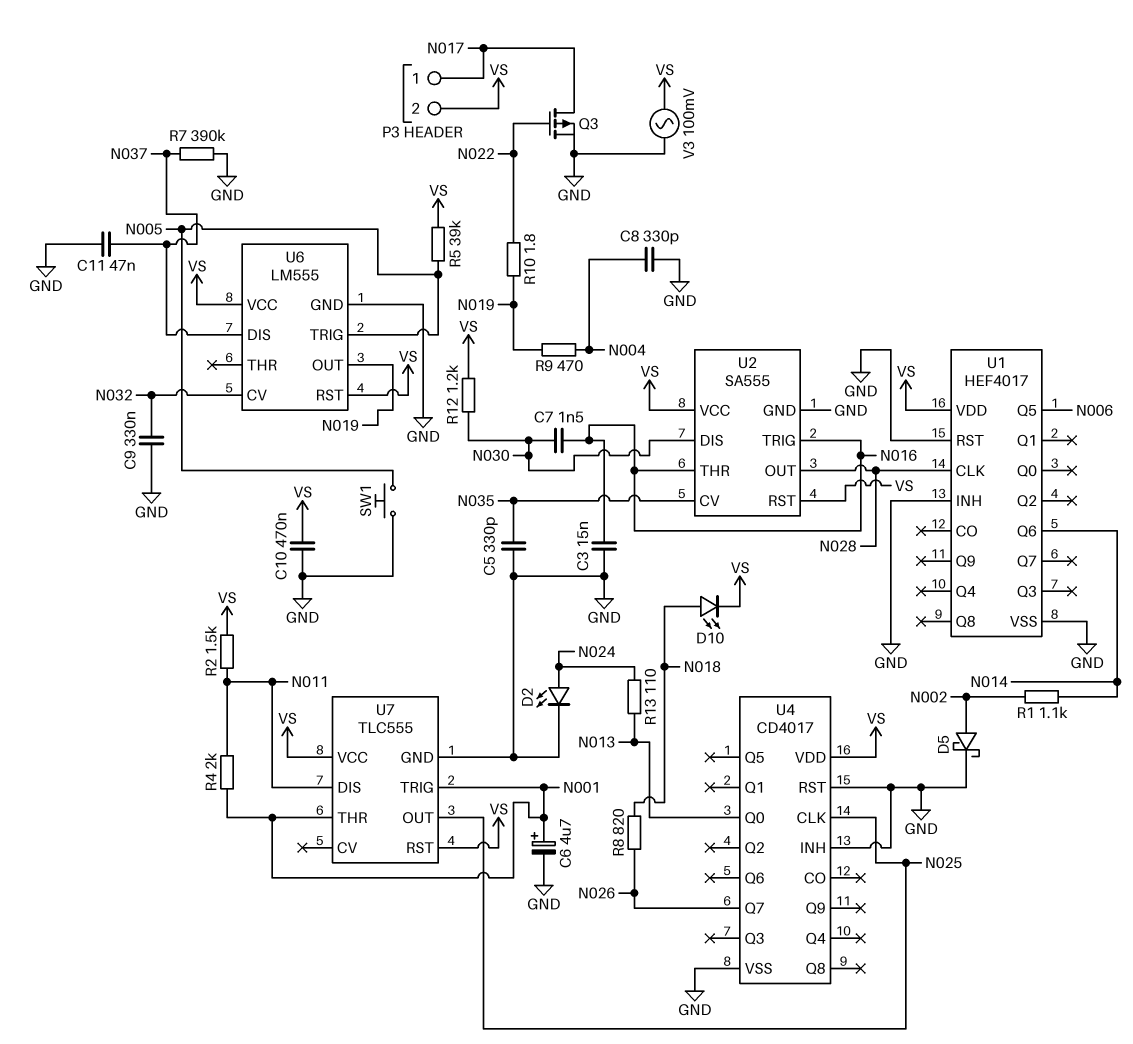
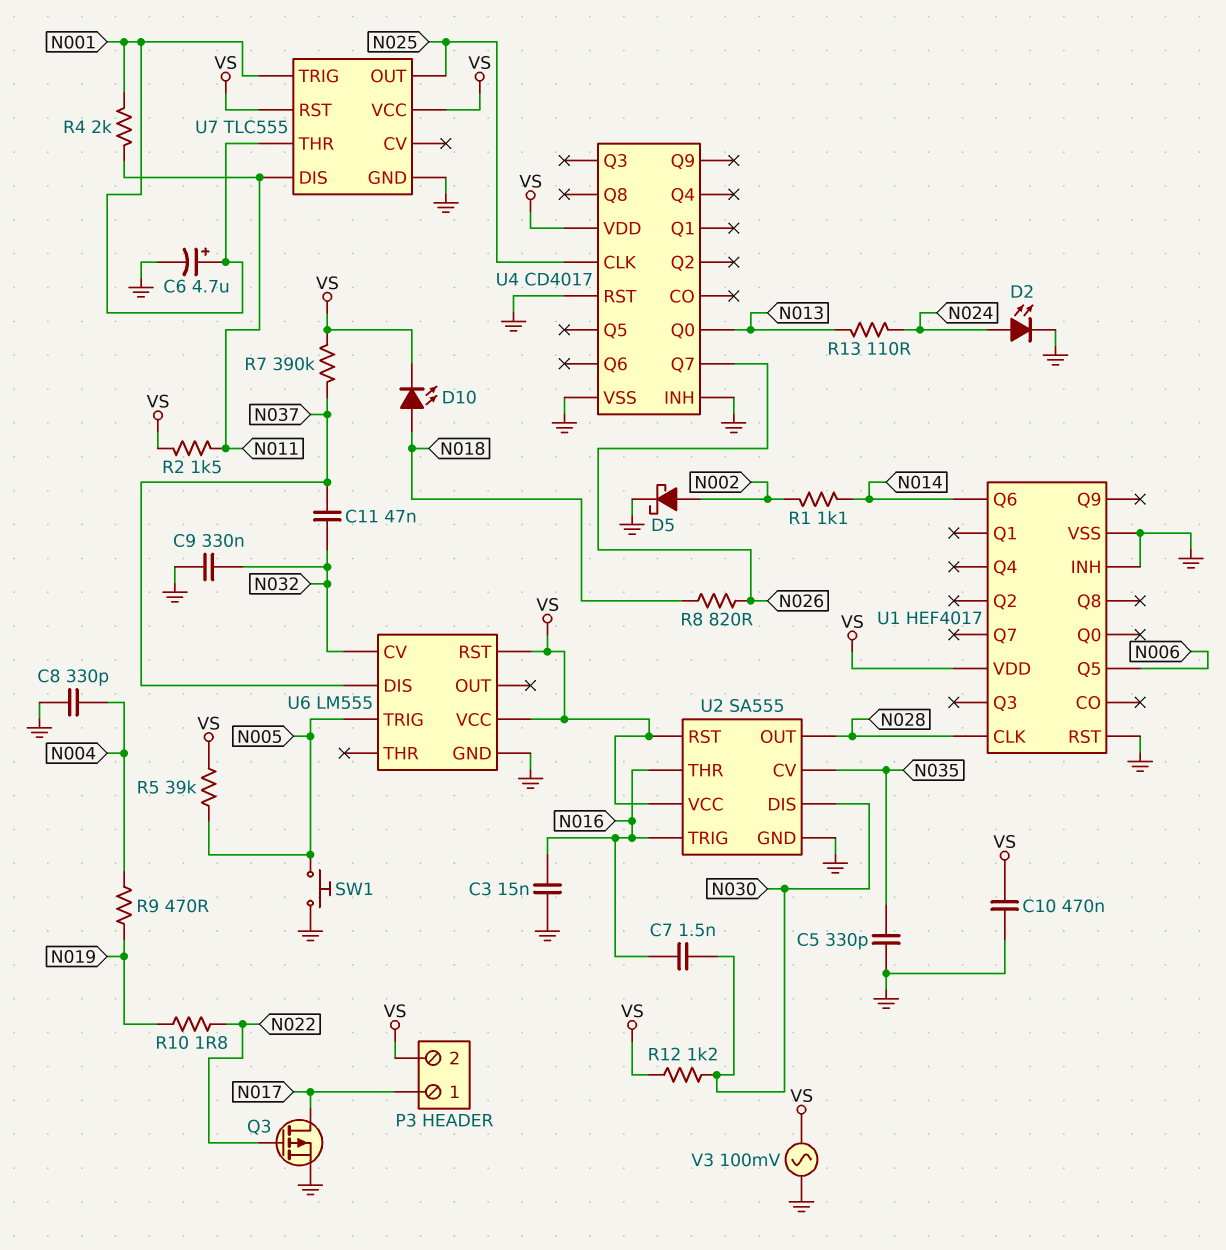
C11: 47nF (GND, N037) -> 47nF (N032, N037)
R7: 390k (GND, N037) -> 390k (N037, VS)
U6 pin OUT: N019 -> none

